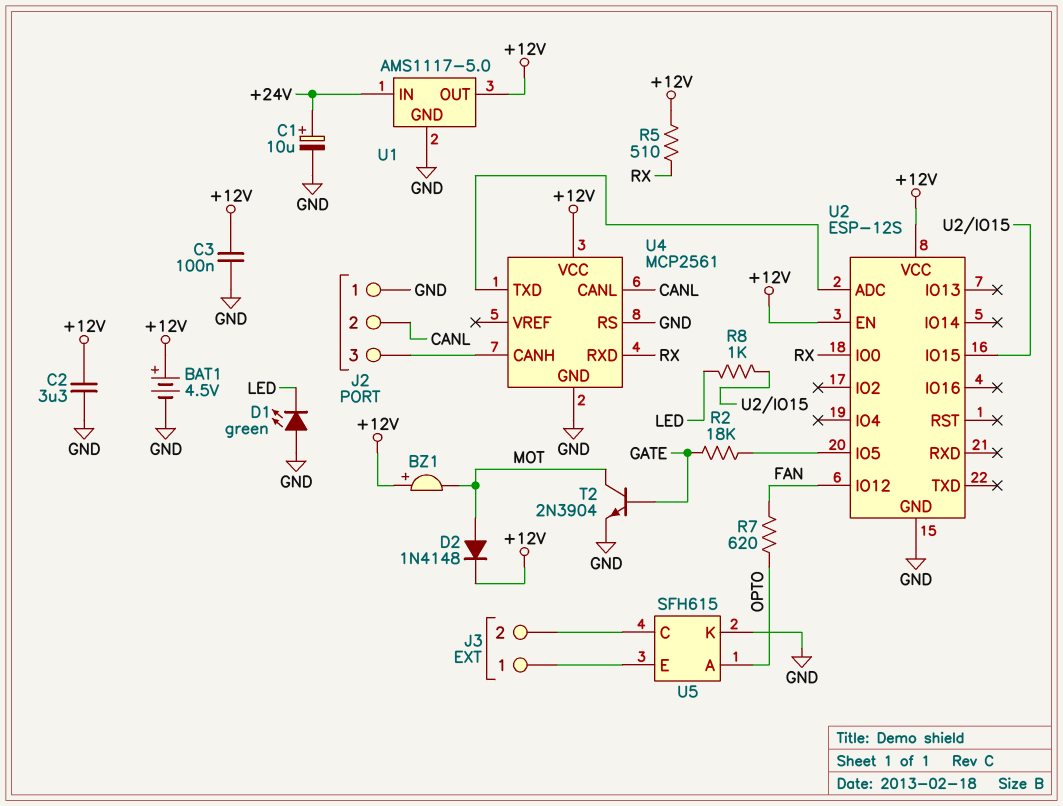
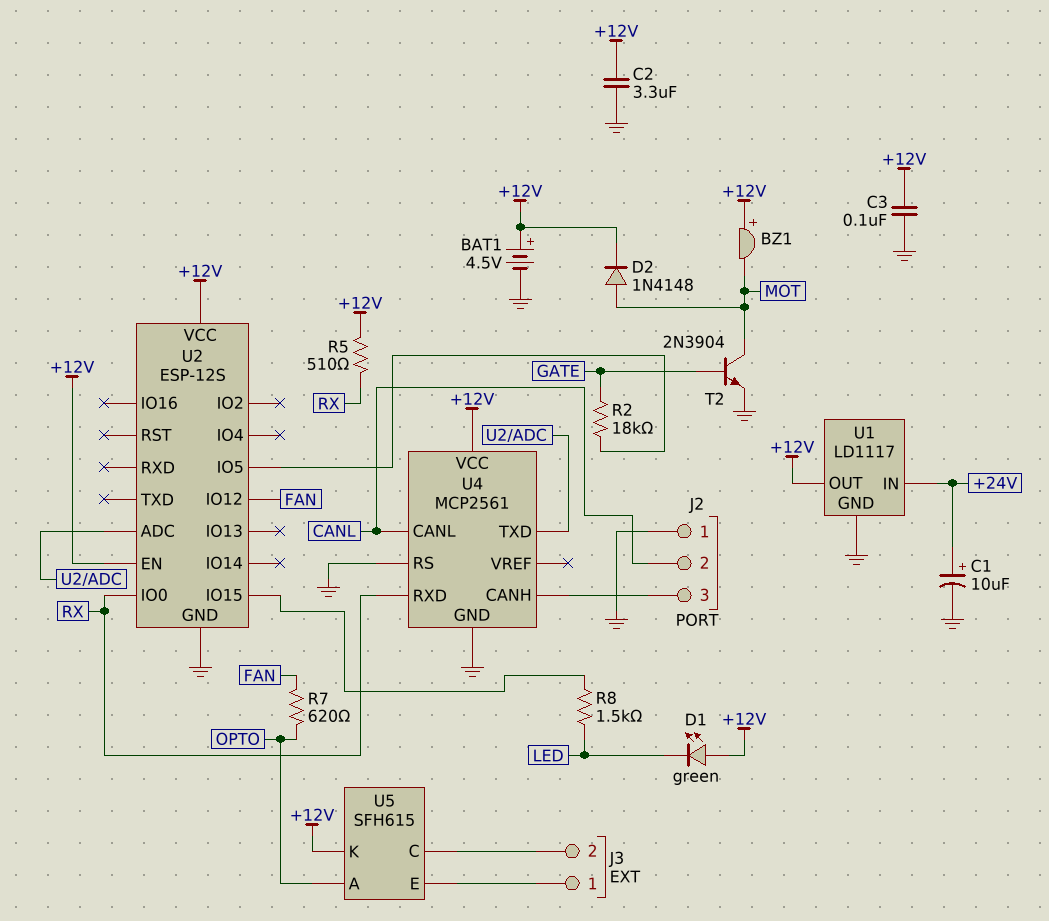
D1: LED green (A GND, K LED) -> LED green (A +12V, K LED)
R8: 1k (LED, U2/IO15) -> 1.5k (LED, U2/IO15)
U1: AMS1117-5.0 -> LD1117
U5 pin K: GND -> +12V

